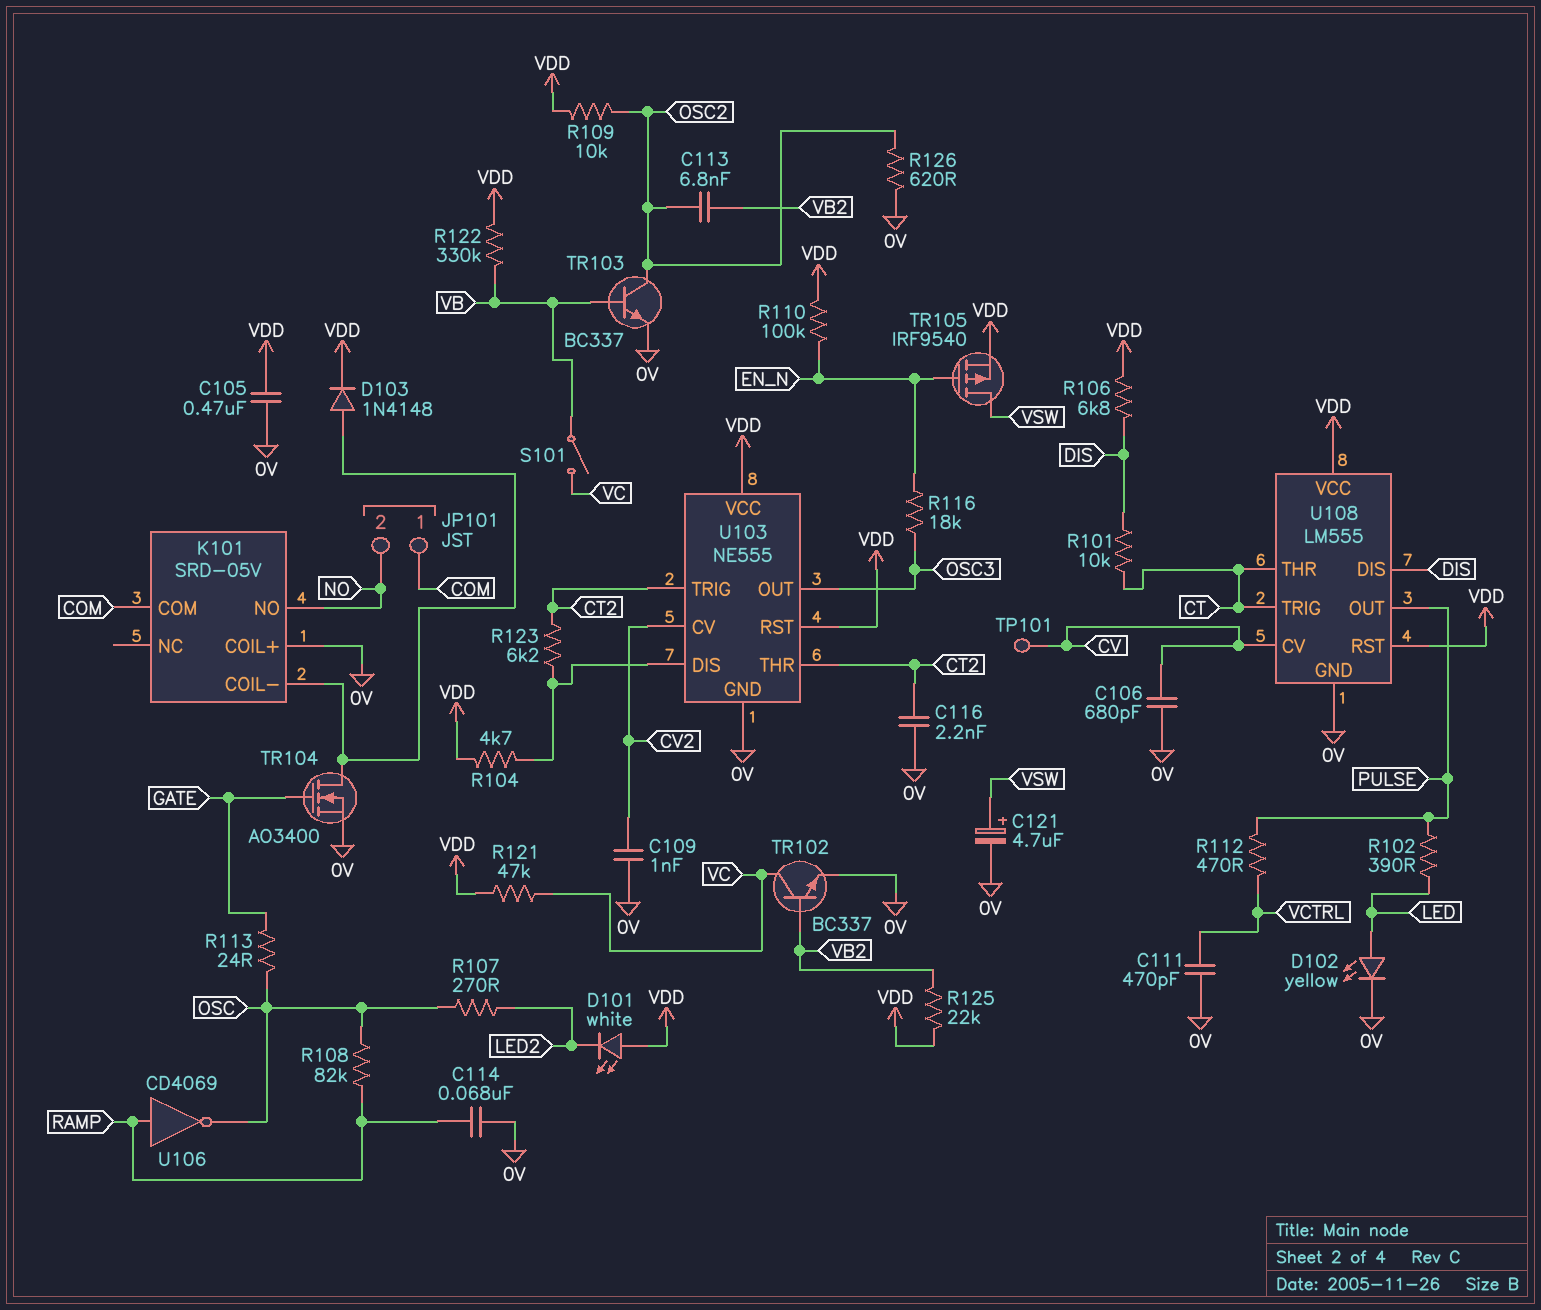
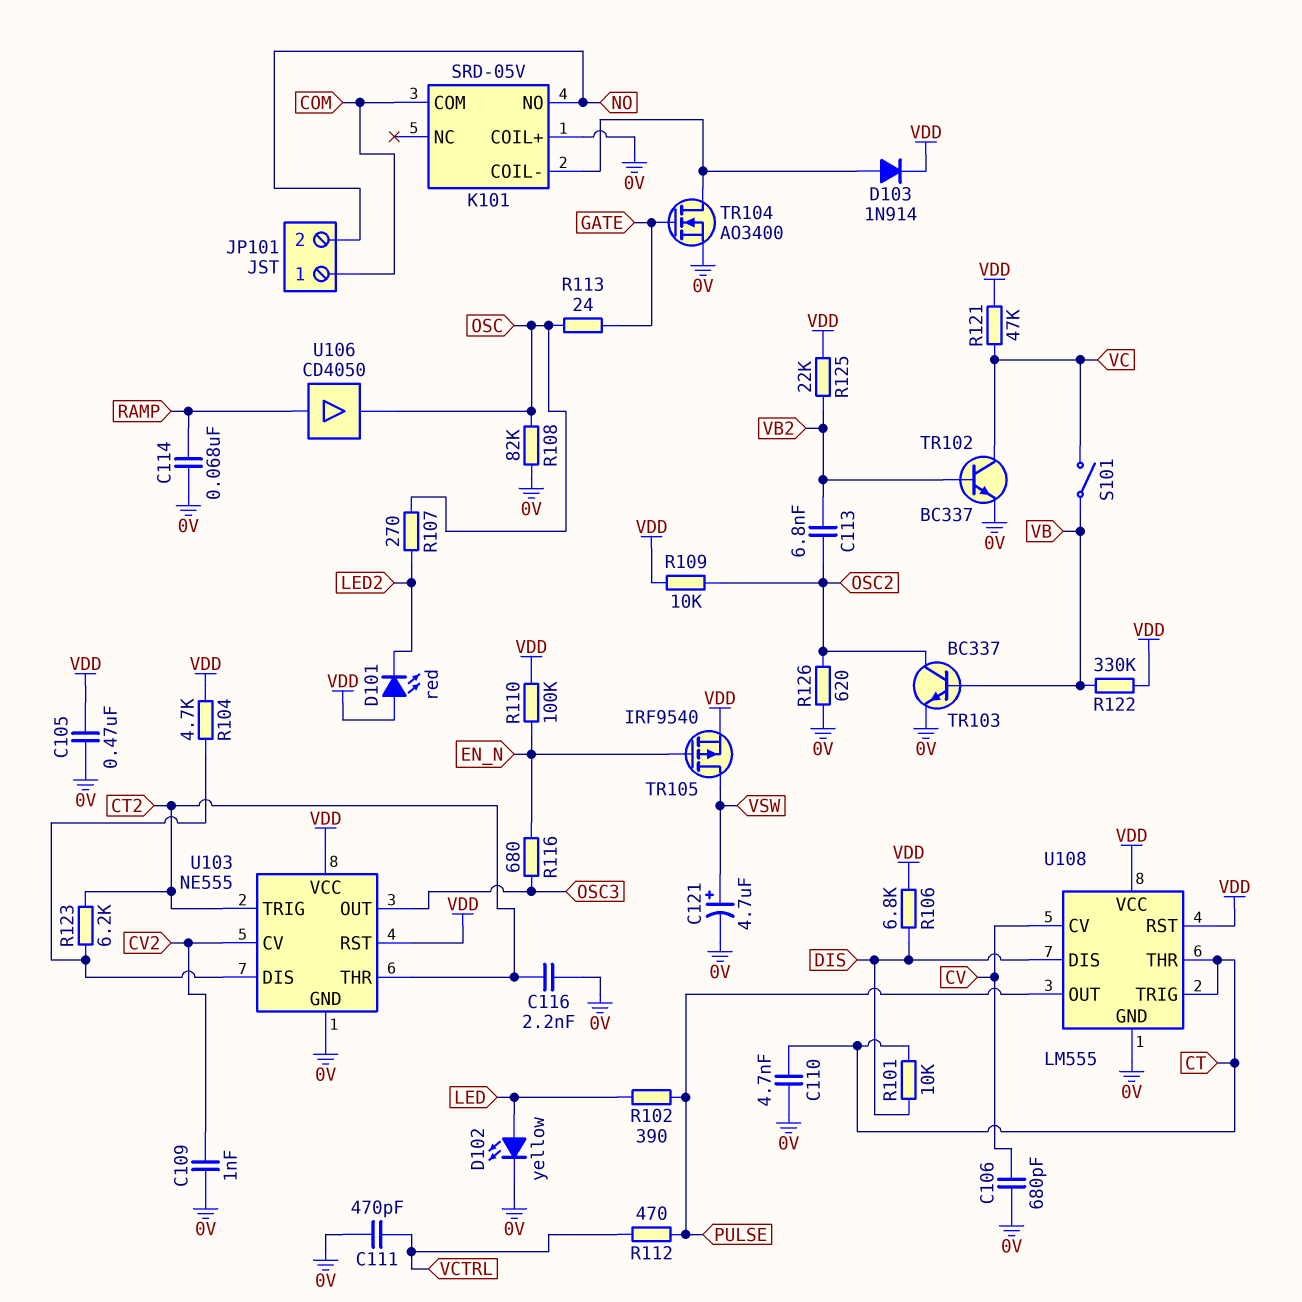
C110: none -> 4.7nF (0V, CT)
D101: LED white (A VDD, K LED2) -> LED red (A VDD, K LED2)
D103: diode 1N4148 (A K101/COIL-, K VDD) -> diode 1N914 (A K101/COIL-, K VDD)
R108: 82k (OSC, RAMP) -> 82k (0V, OSC)
R116: 18k (EN_N, OSC3) -> 680 (EN_N, OSC3)
TP101: test point (CV) -> none
U106: NOT CD4069 (in RAMP, out OSC) -> buffer CD4050 (in RAMP, out OSC)

